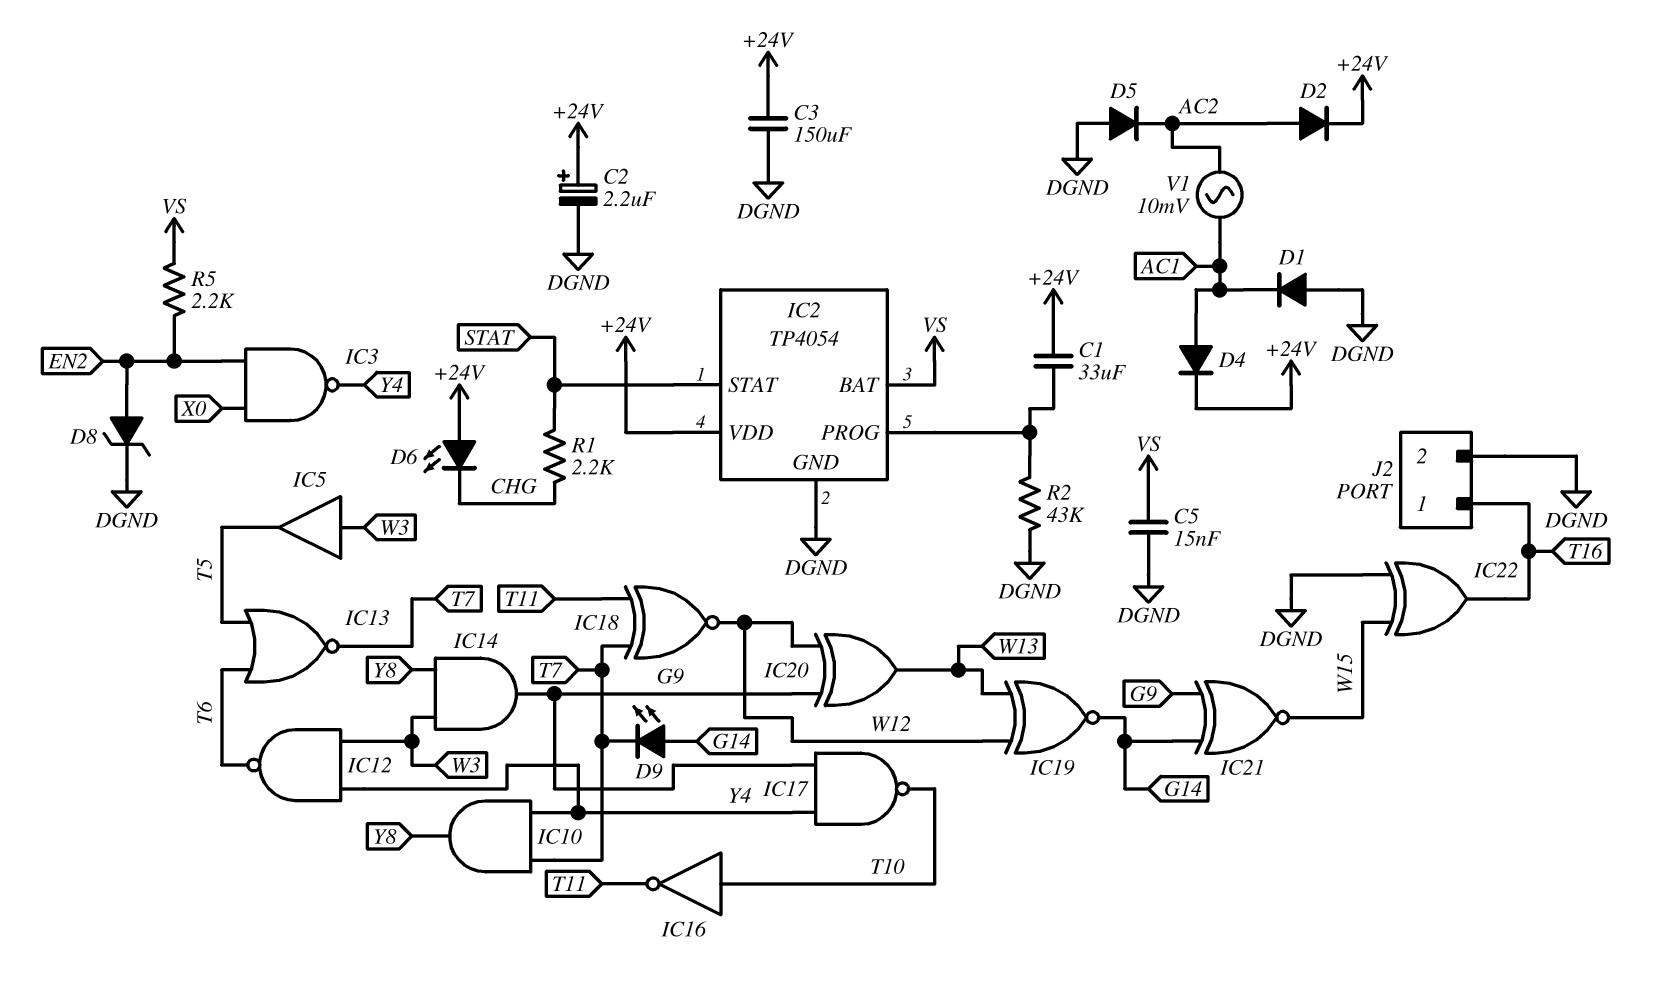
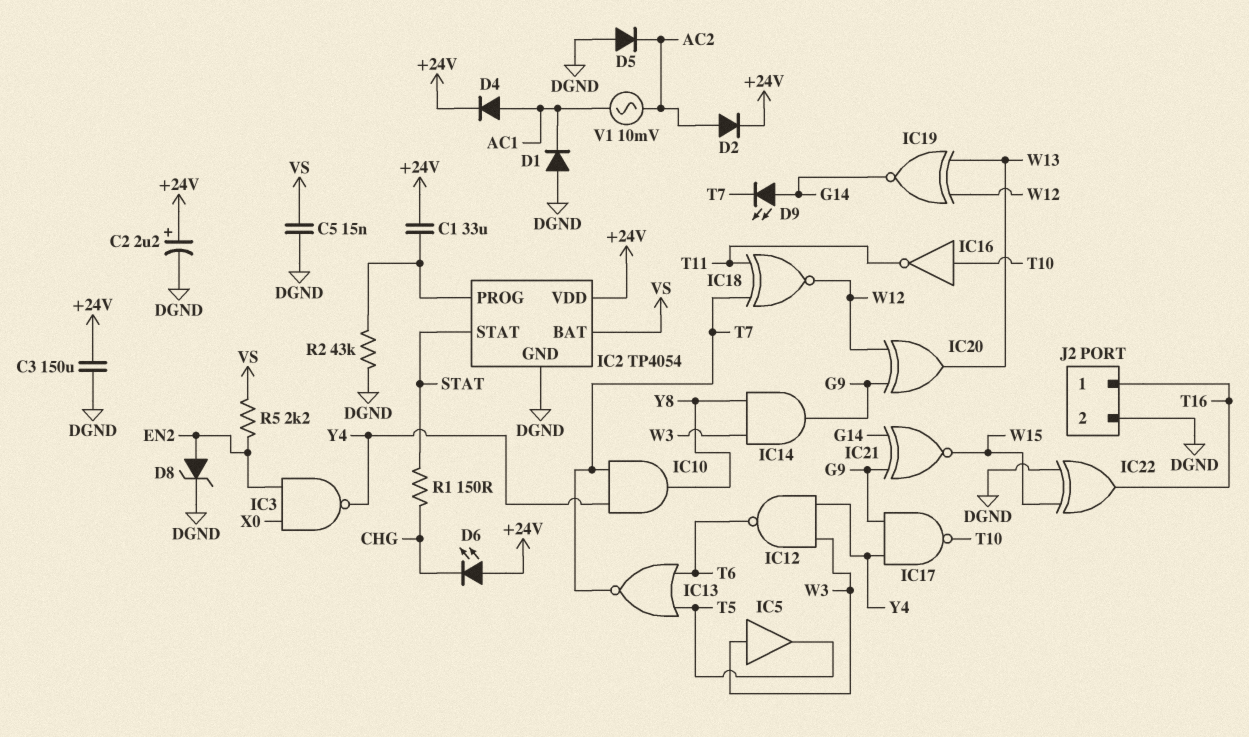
R1: 2.2k (CHG, STAT) -> 150 (CHG, STAT)

